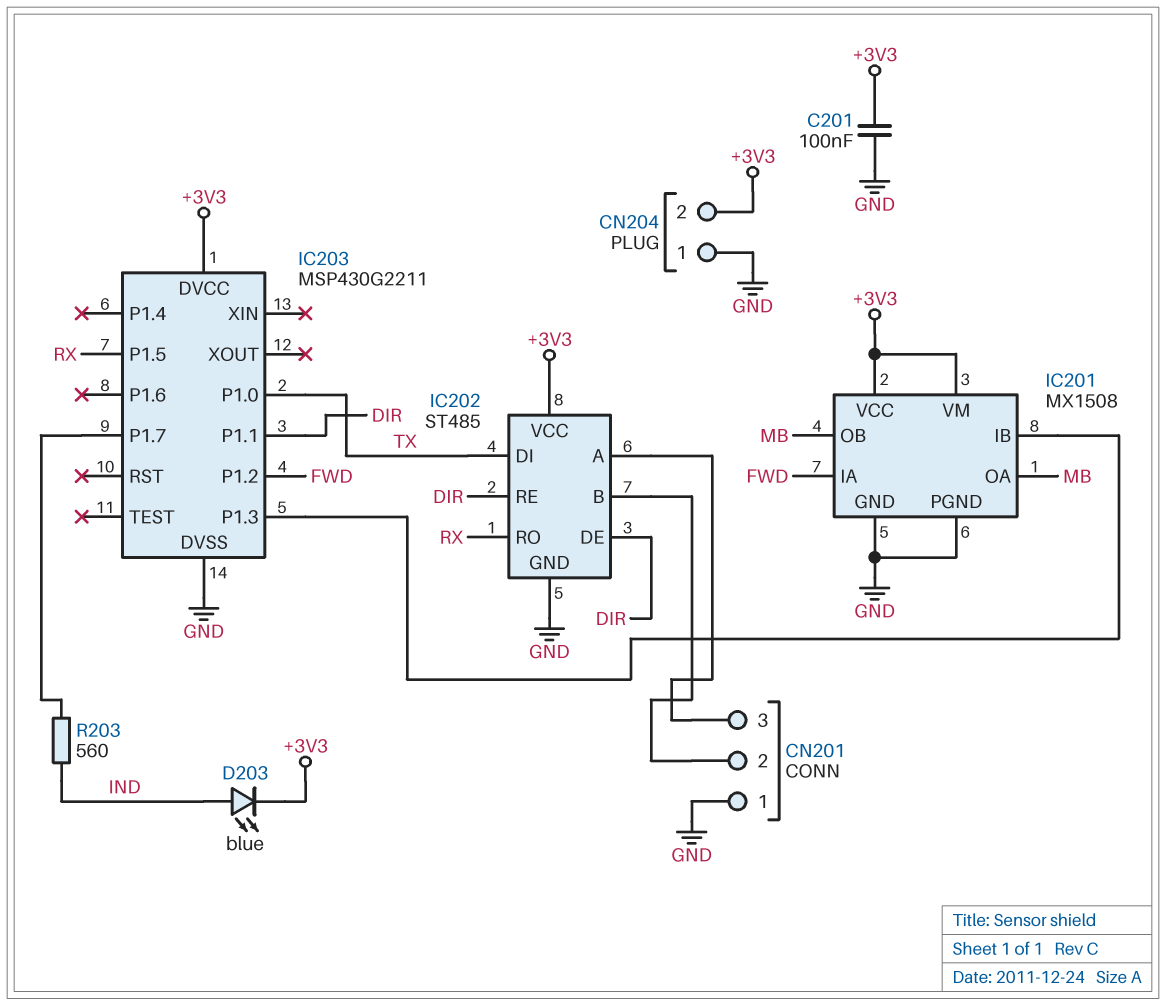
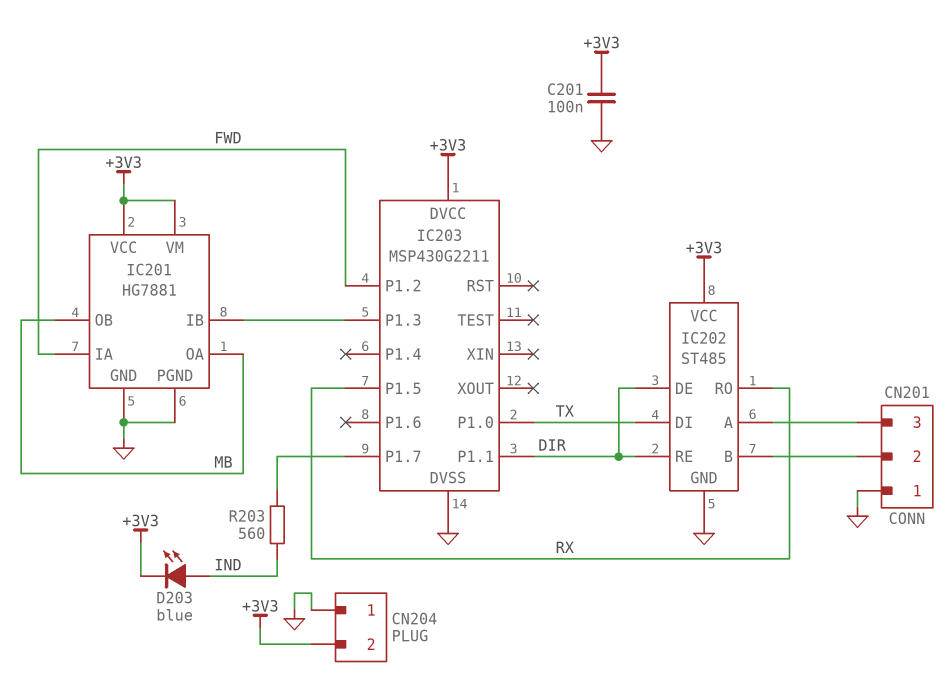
IC201: MX1508 -> HG7881

